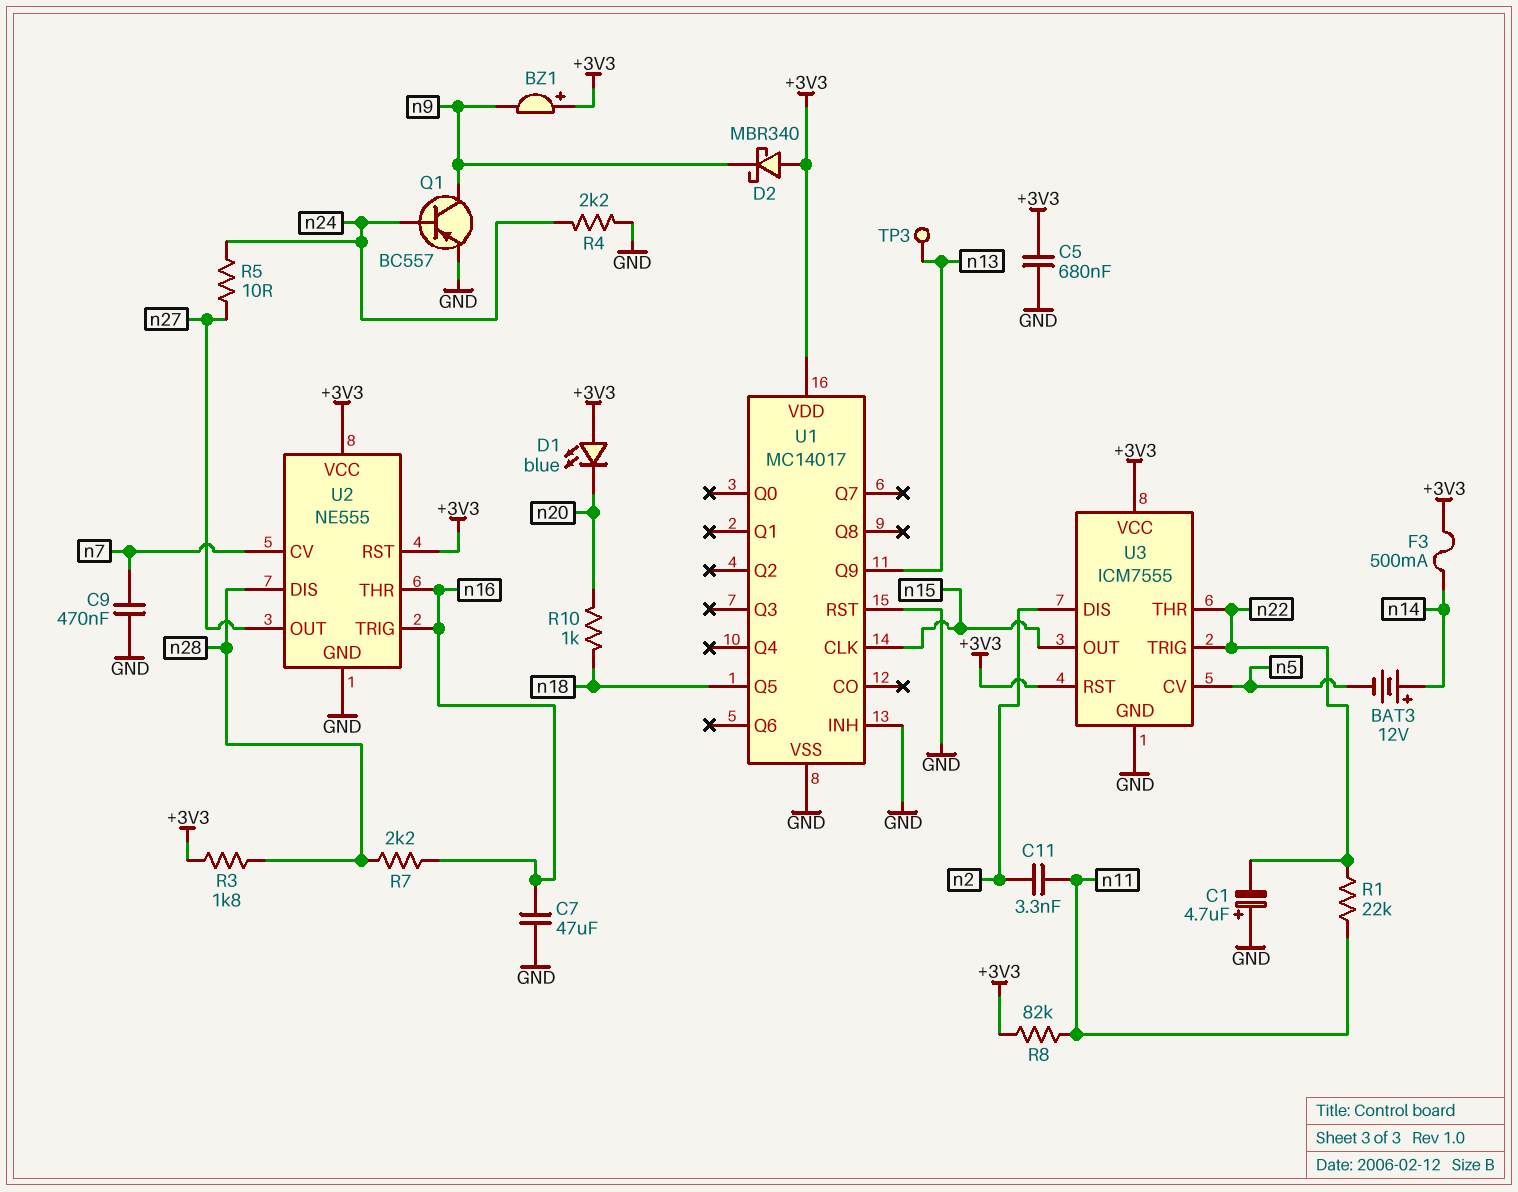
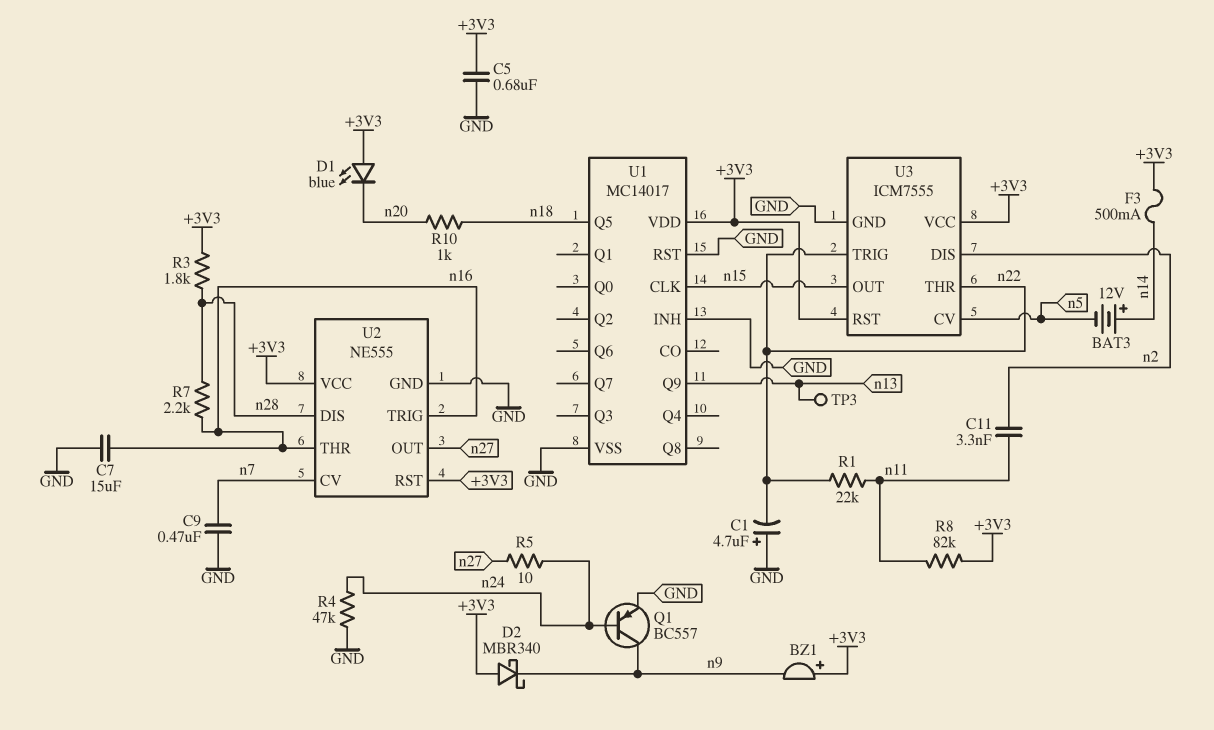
C7: 47uF (GND, n16) -> 15uF (GND, n16)
R4: 2.2k (GND, n24) -> 47k (GND, n24)

